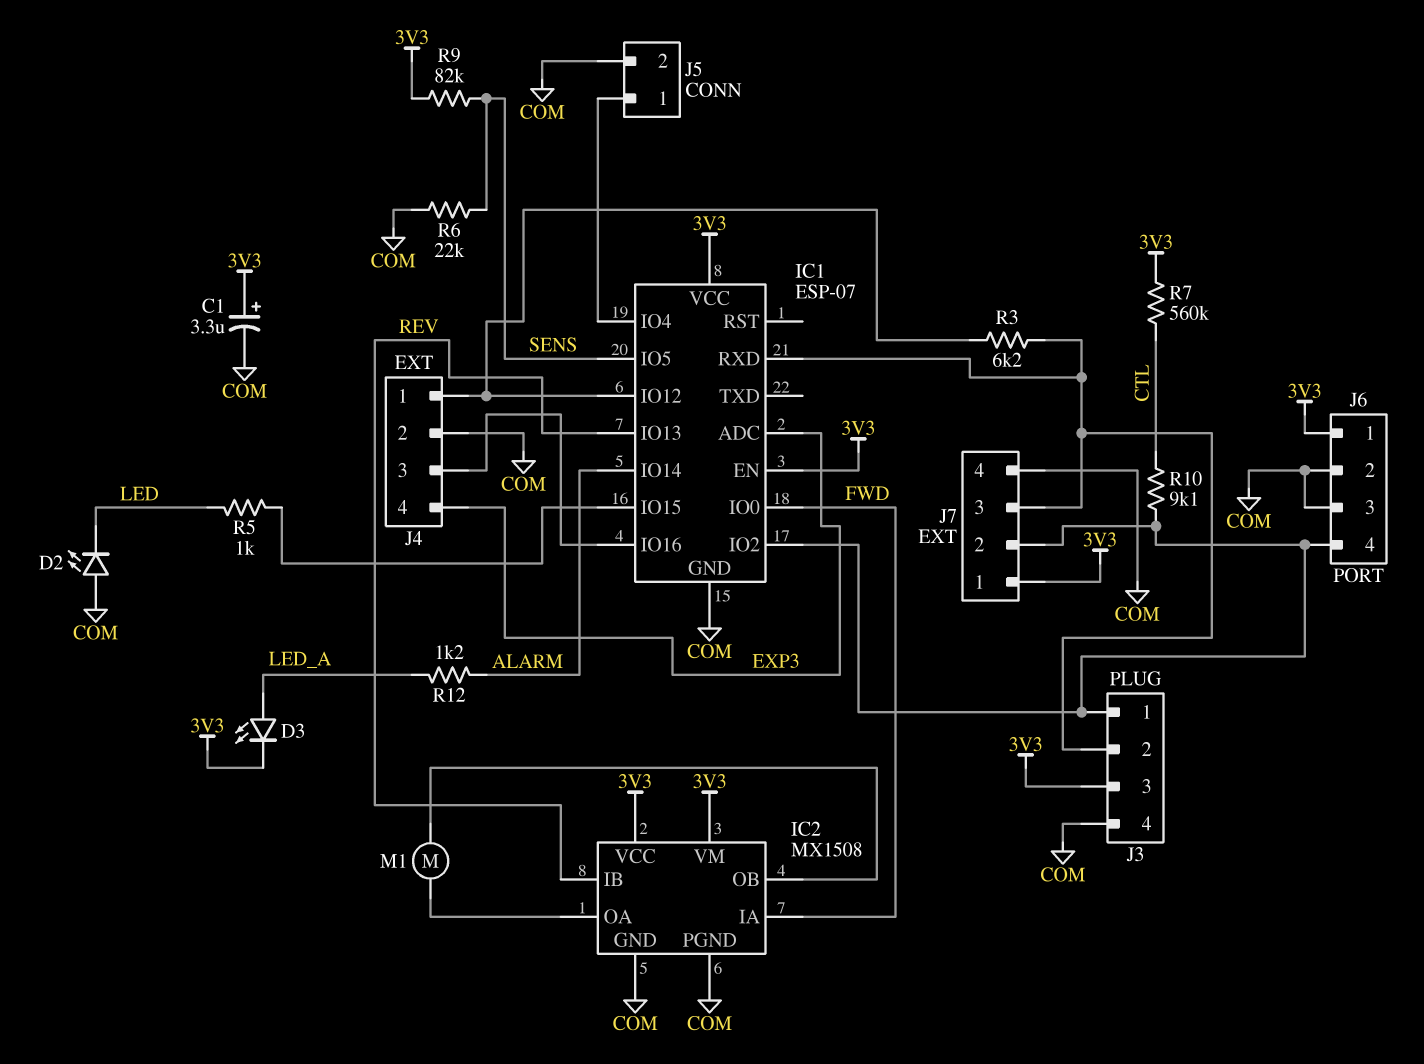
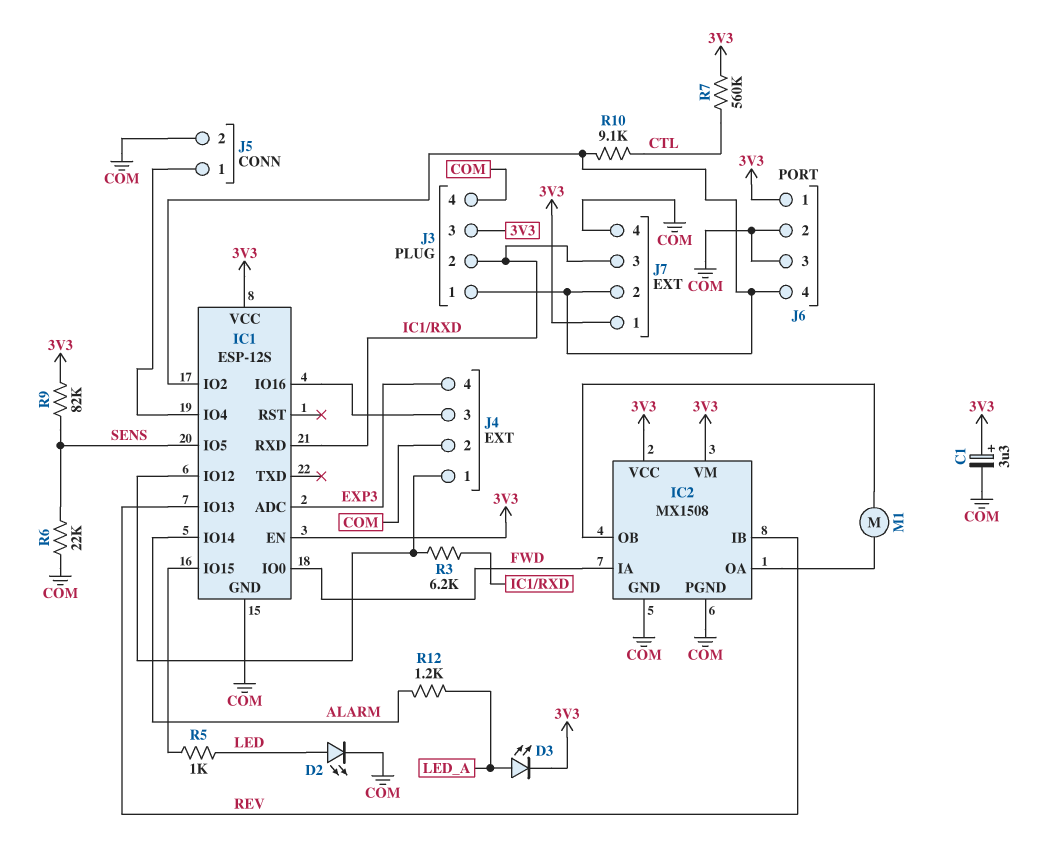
D2: LED (A COM, K LED) -> LED (A LED, K COM)
IC1: ESP-07 -> ESP-12S

